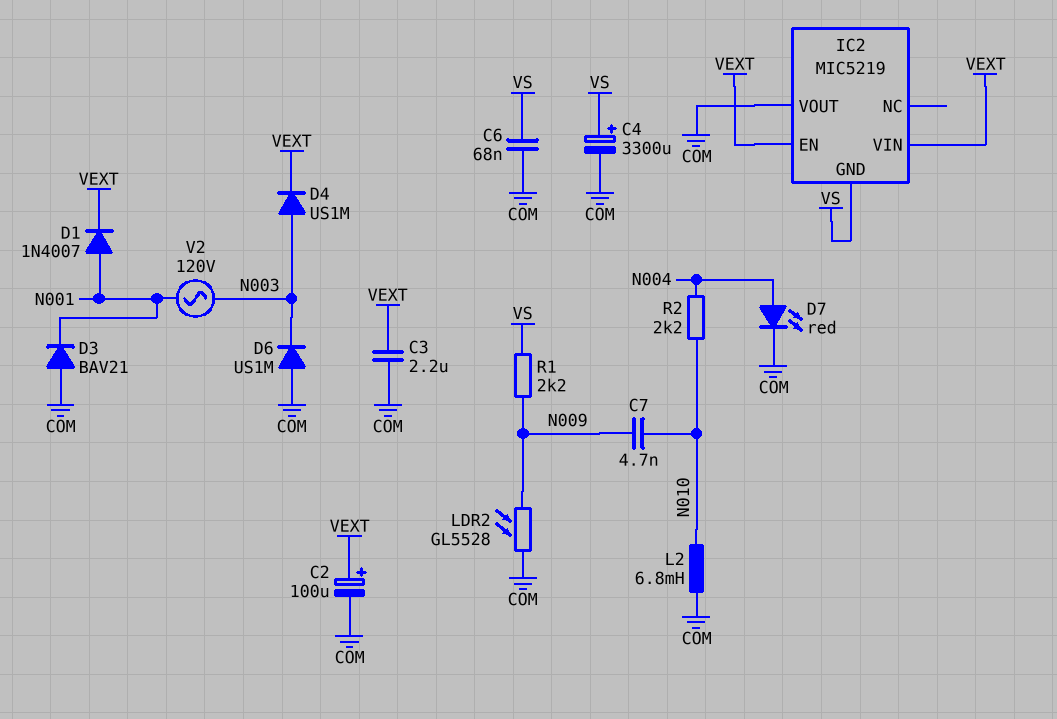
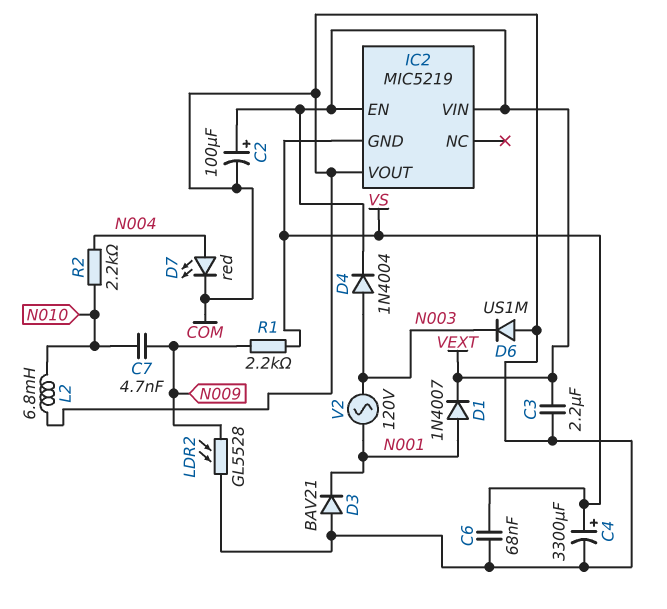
D4: diode US1M (A N003, K VEXT) -> diode 1N4004 (A N003, K VEXT)

